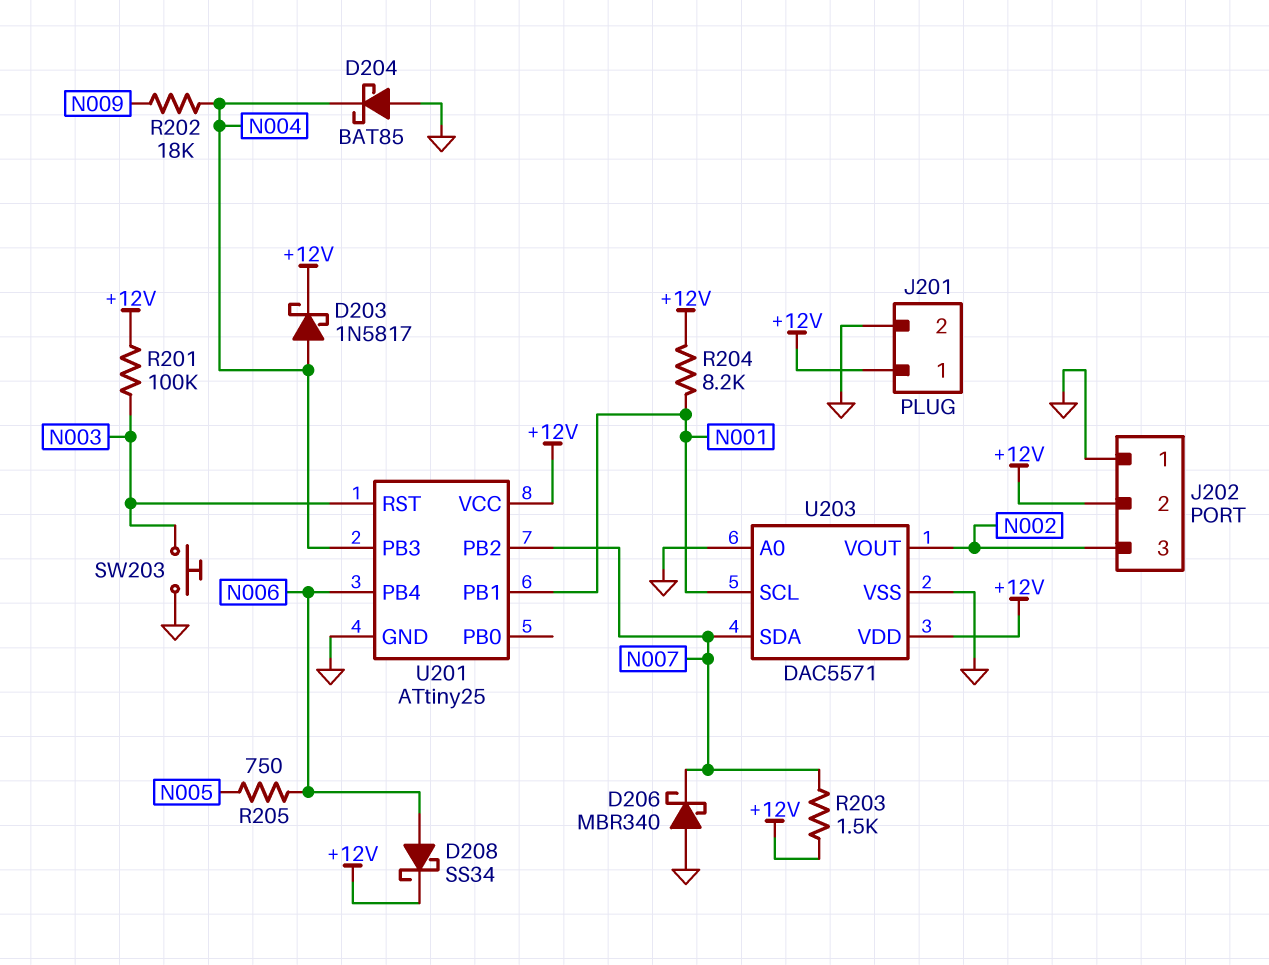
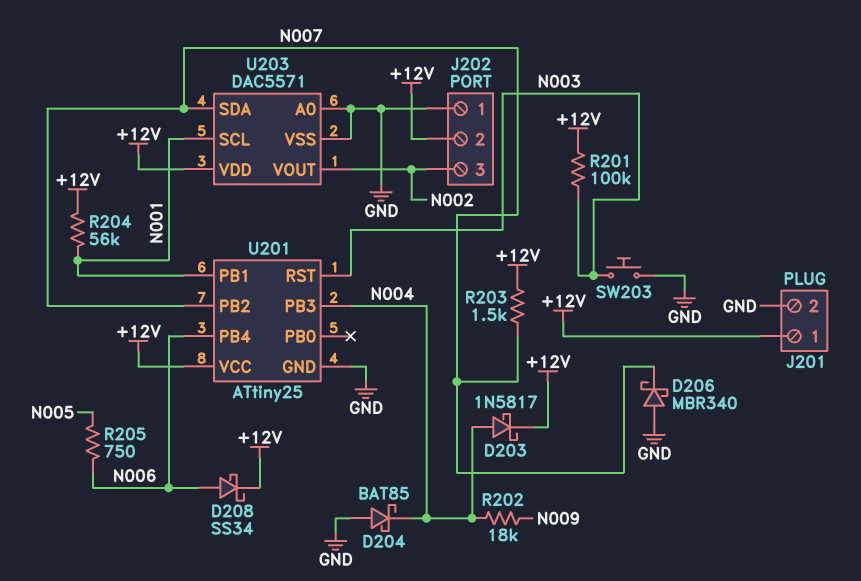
R204: 8.2k (+12V, N001) -> 56k (+12V, N001)

